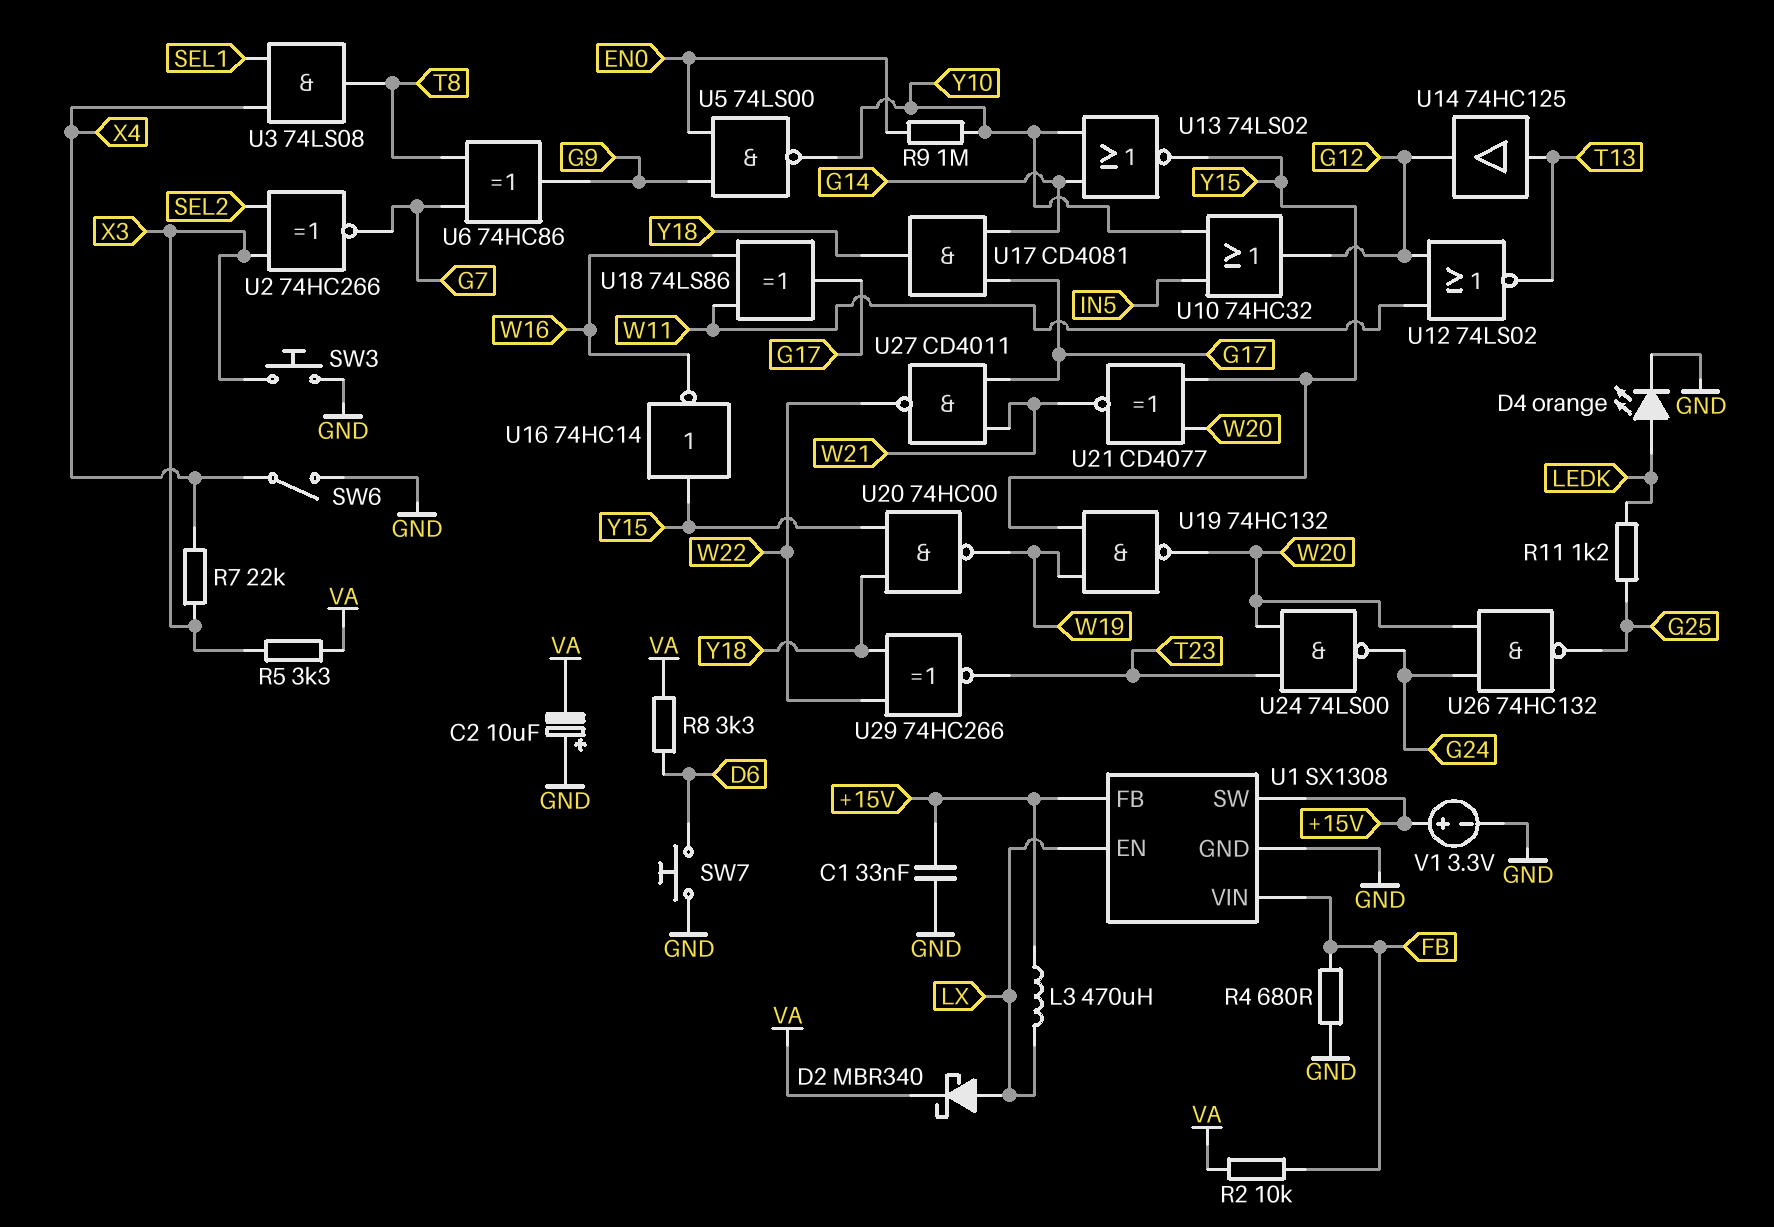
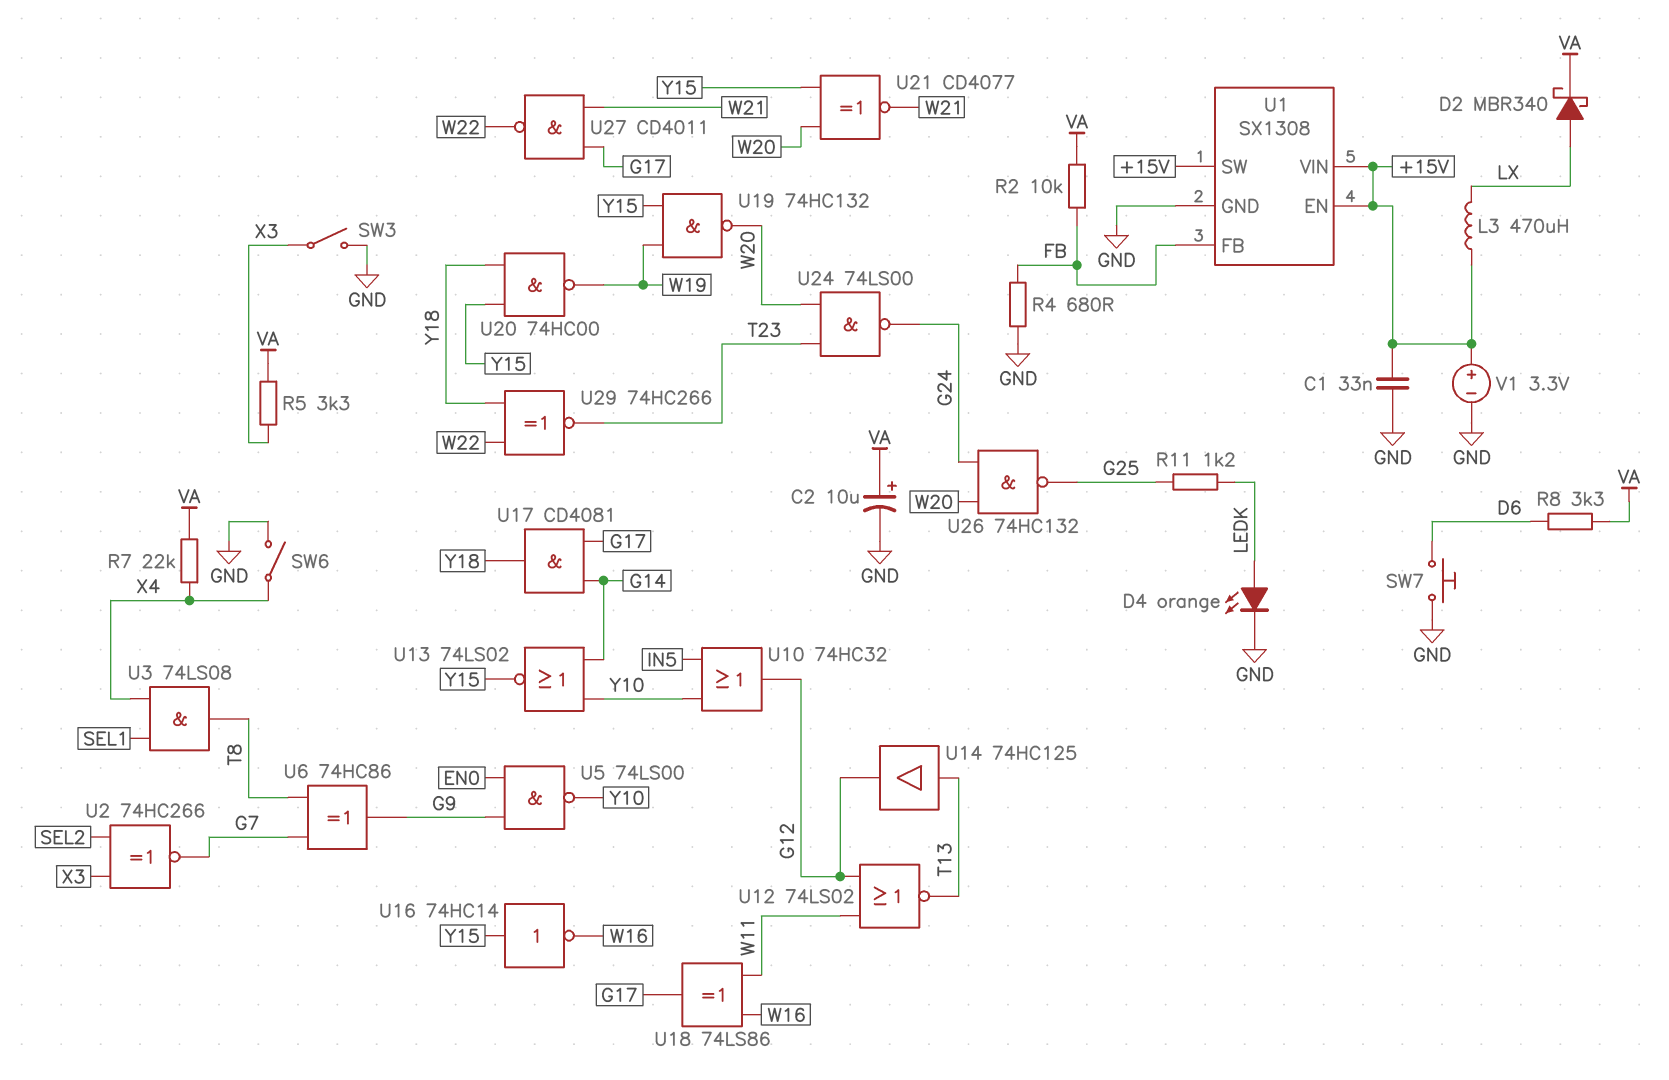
C2: 10uF (plus GND, minus VA) -> 10uF (plus VA, minus GND)
R7: 22k (X3, X4) -> 22k (VA, X4)
R9: 1M (EN0, Y10) -> none
SW3: button (GND, X3) -> switch (GND, X3)
U1 pin EN: LX -> +15V
U1 pin FB: +15V -> FB
U1 pin VIN: FB -> +15V

